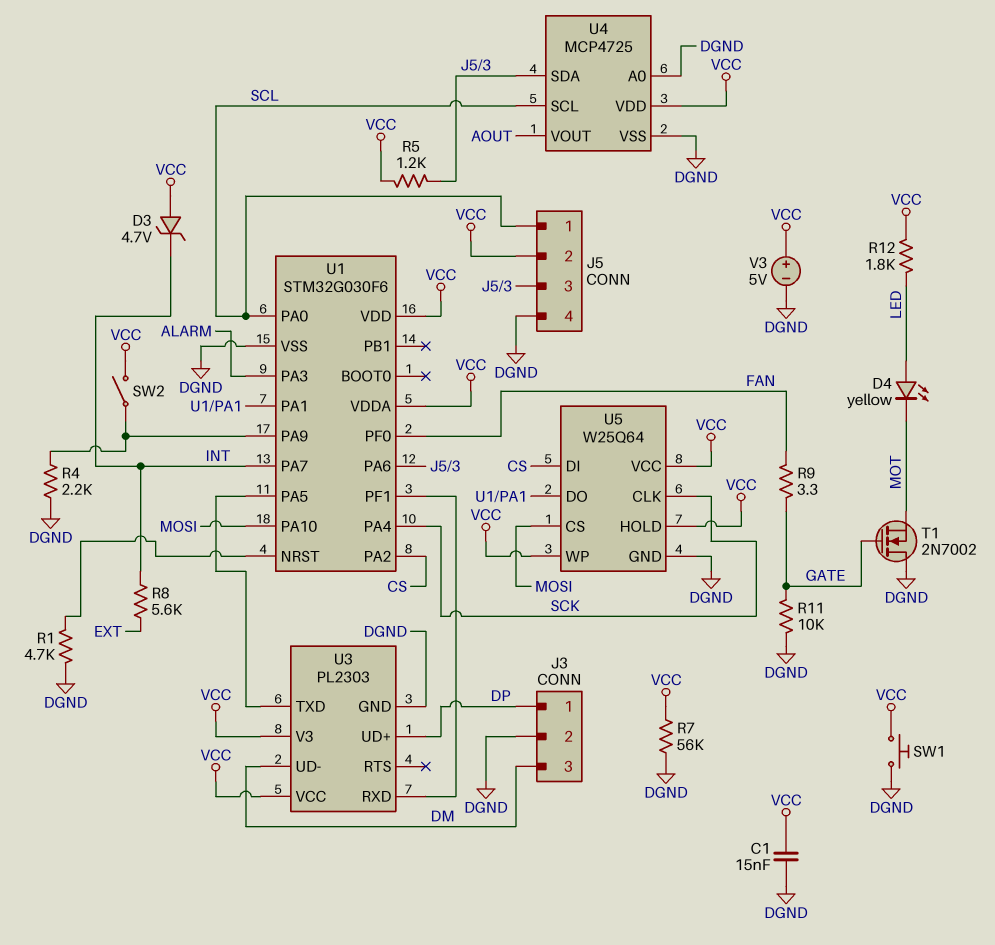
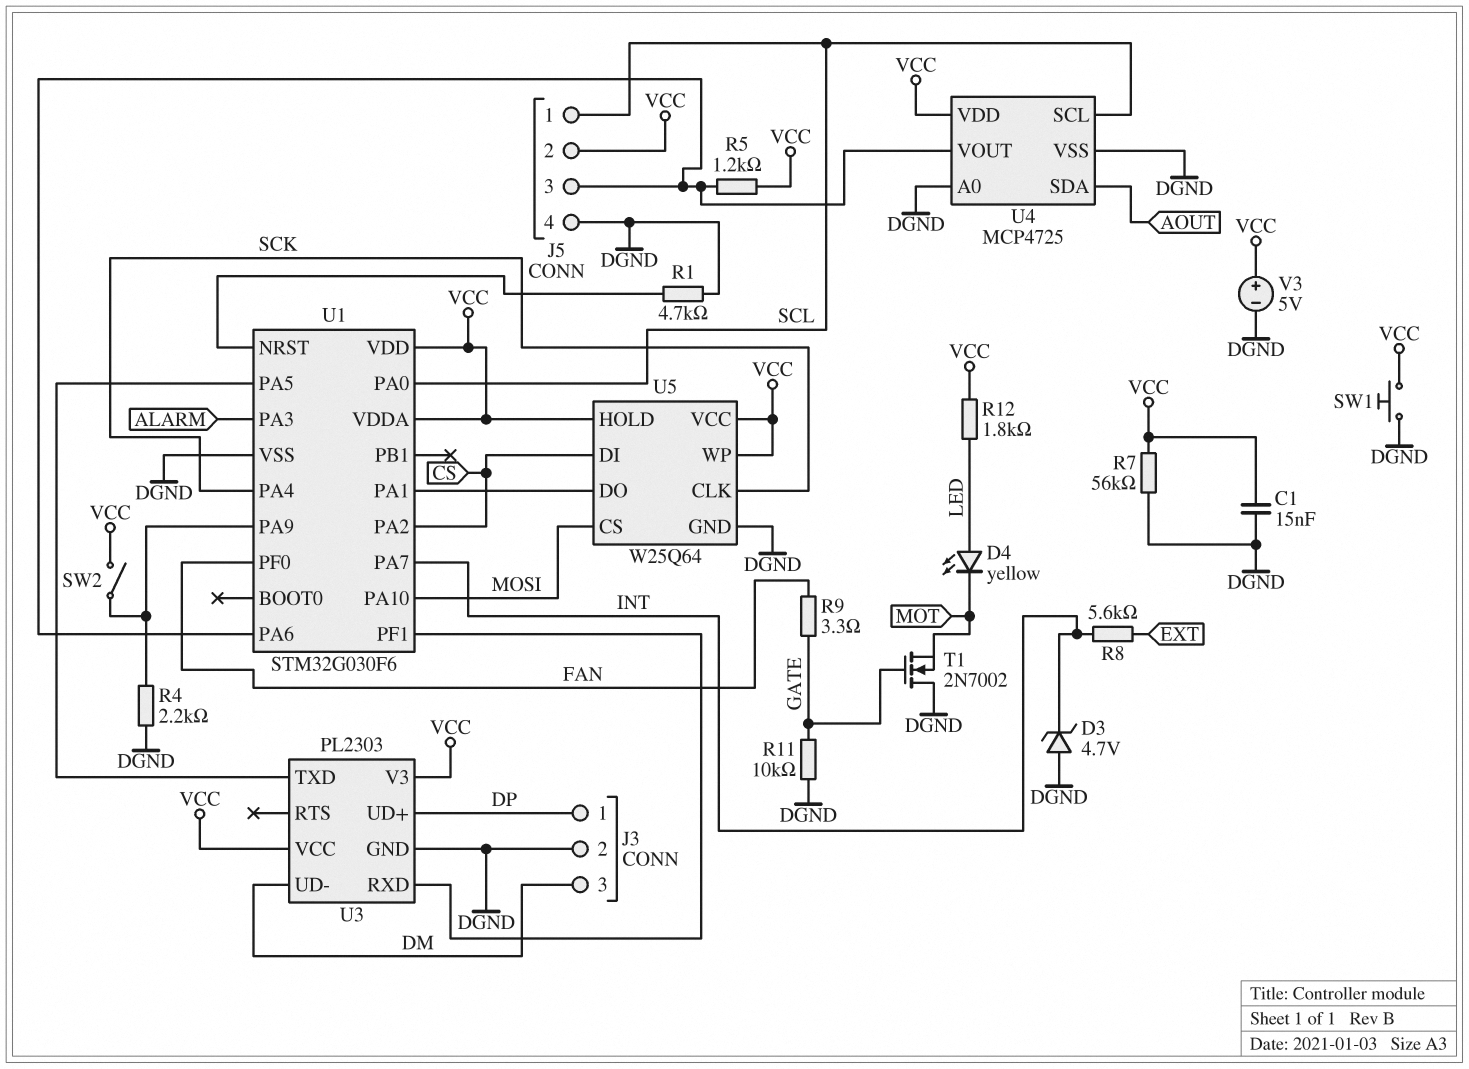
D3: zener 4.7V (A VCC, K INT) -> zener 4.7V (A DGND, K INT)
U4 pin SDA: J5/3 -> AOUT
U4 pin VOUT: AOUT -> J5/3

